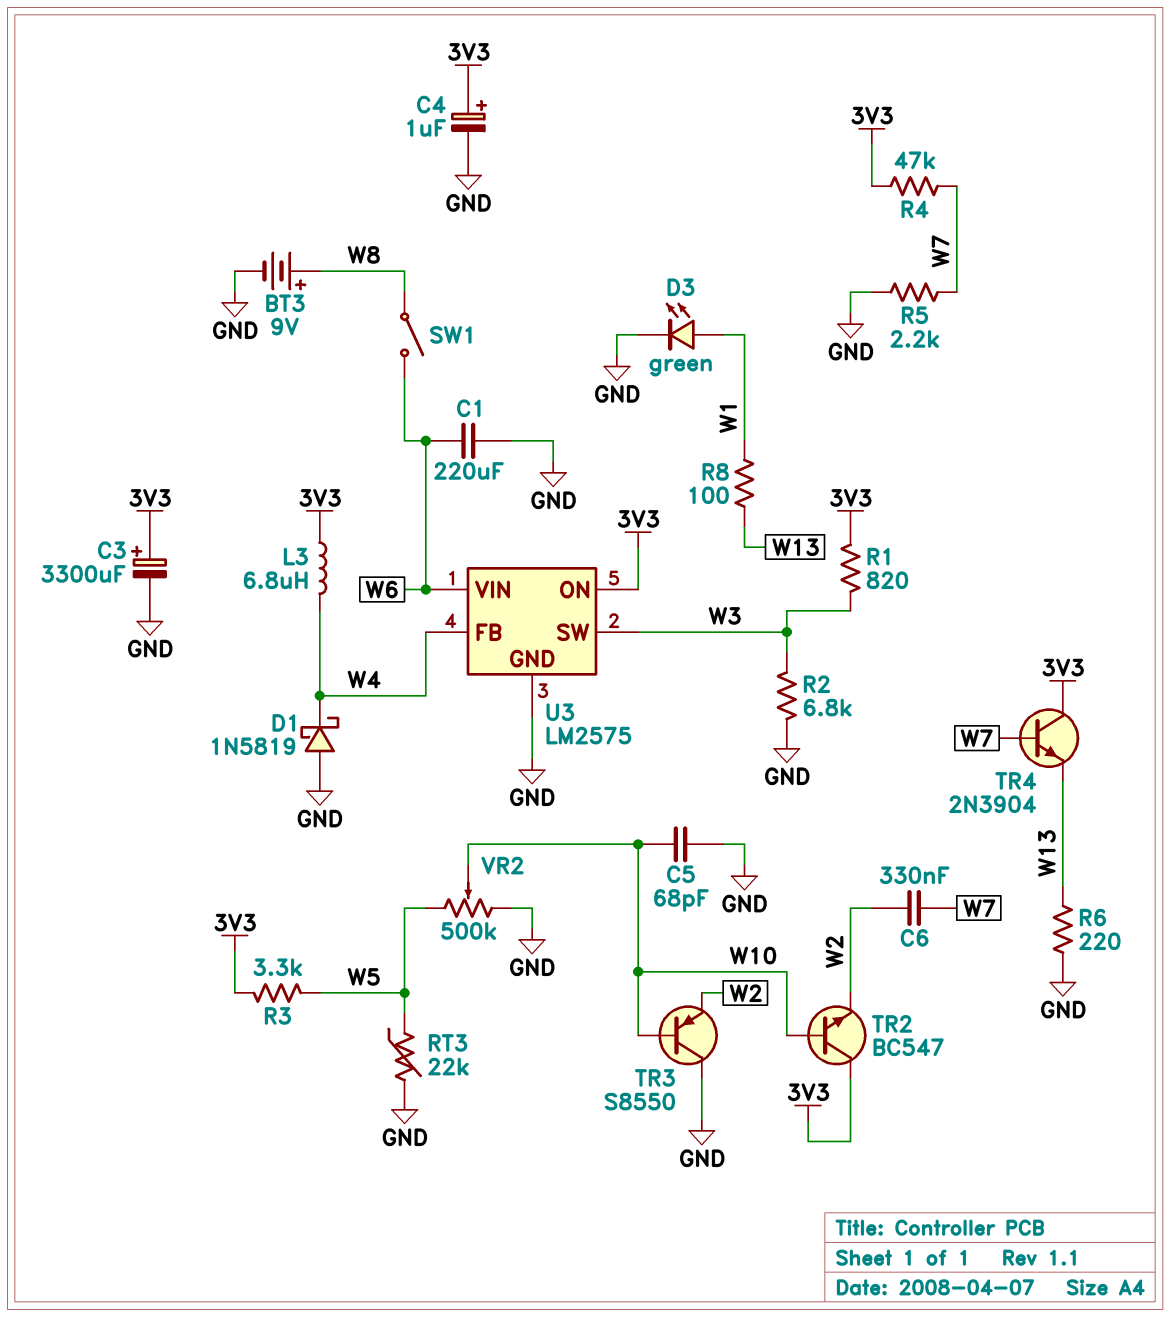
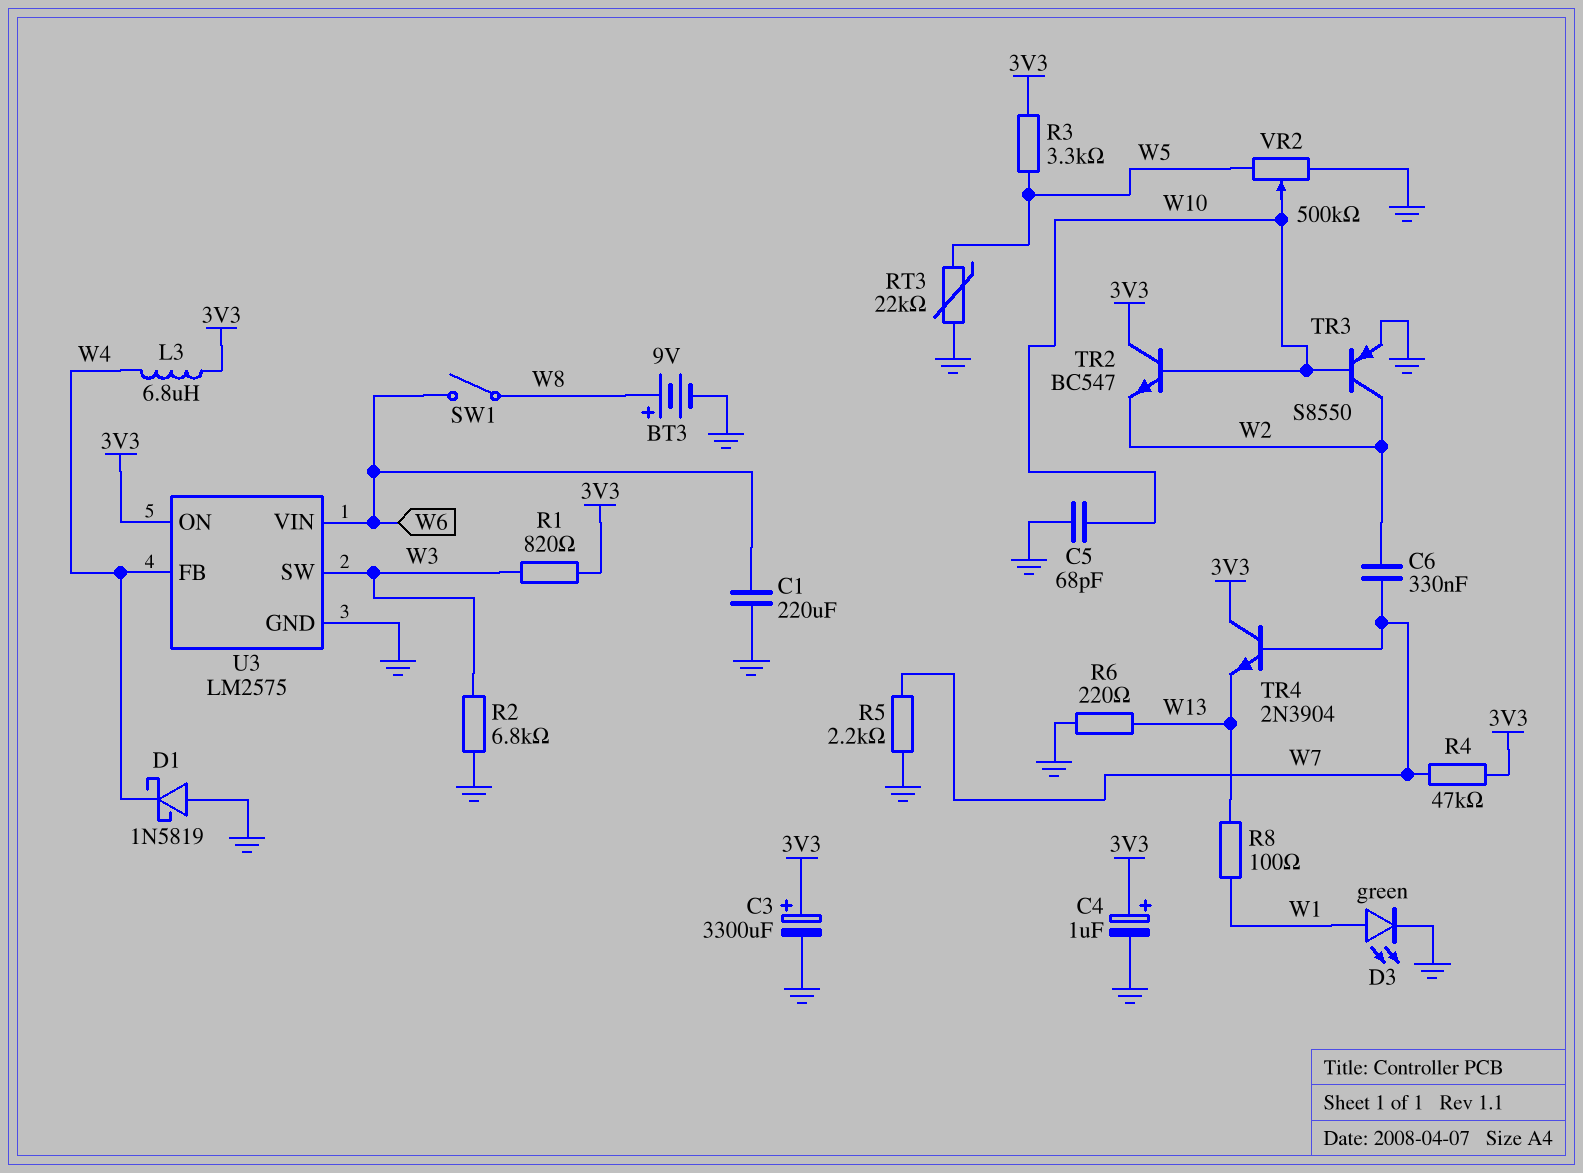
TR3: PNP S8550 (B W10, C GND, E W2) -> PNP S8550 (B W10, C W2, E GND)

